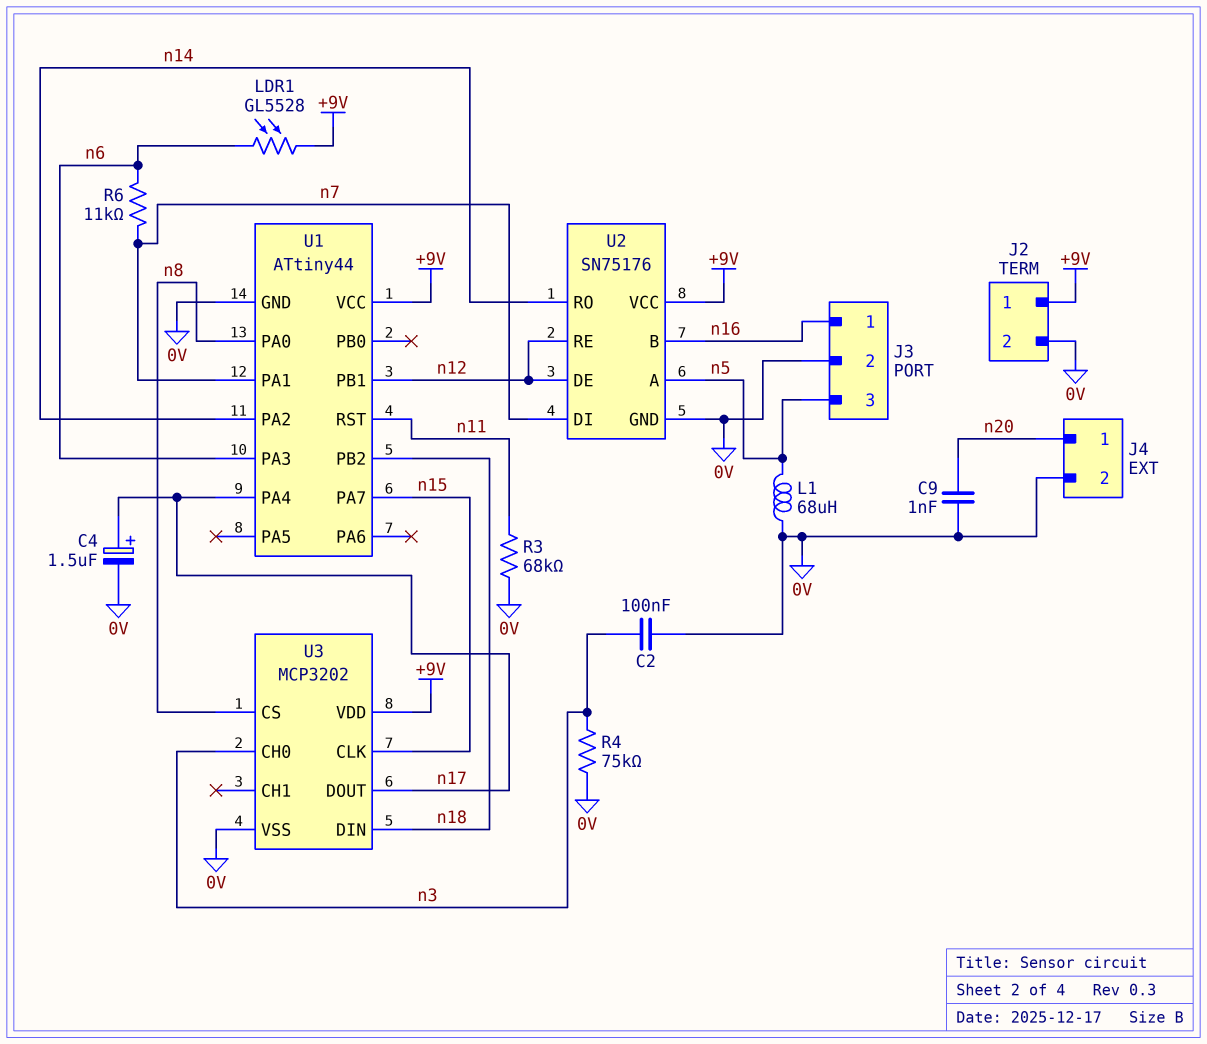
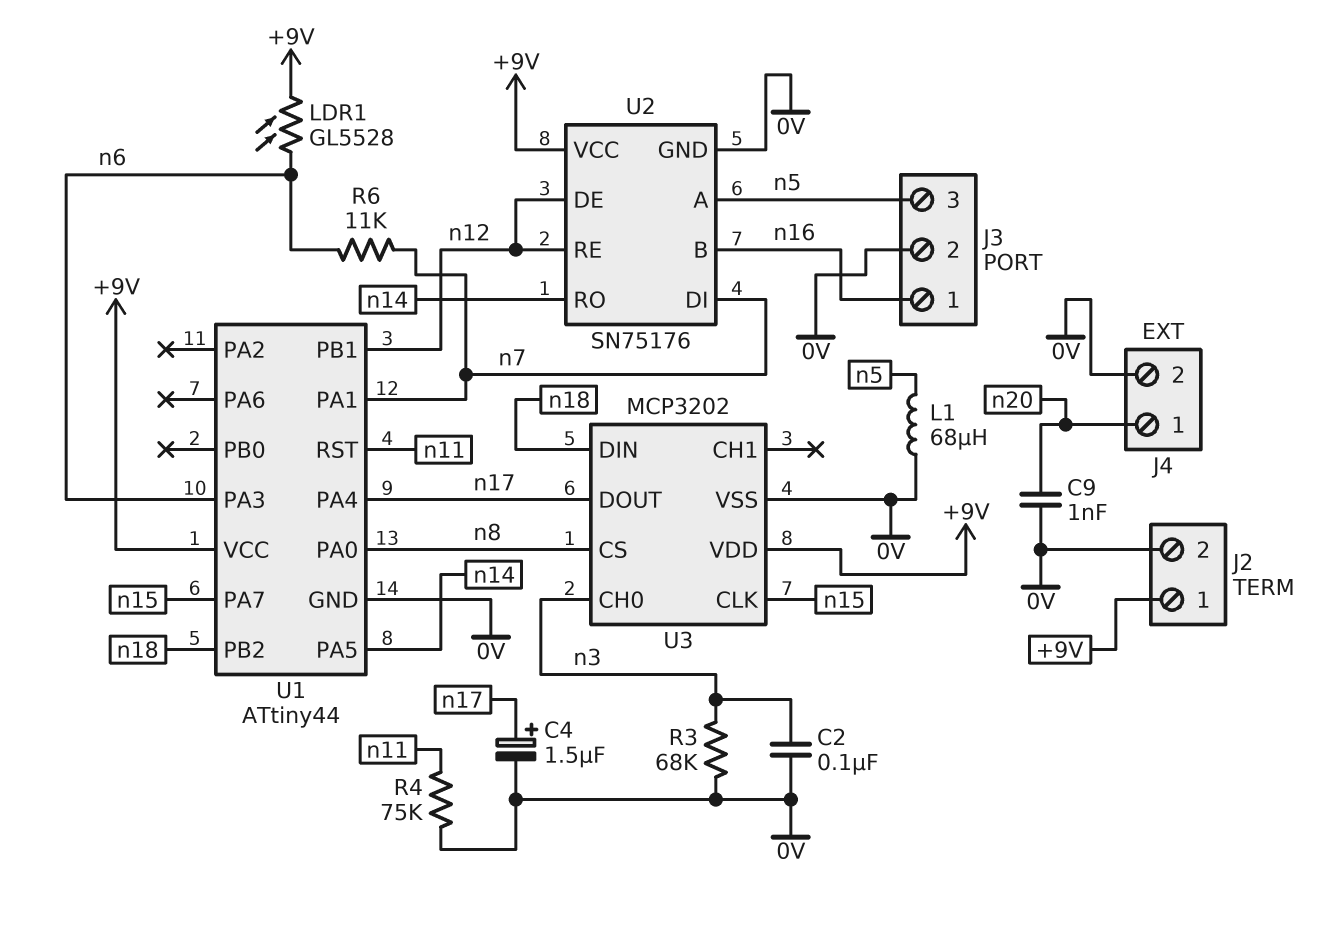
R3: 68k (0V, n11) -> 68k (0V, n3)
R4: 75k (0V, n3) -> 75k (0V, n11)
U1 pin PA2: n14 -> none
U1 pin PA5: none -> n14

